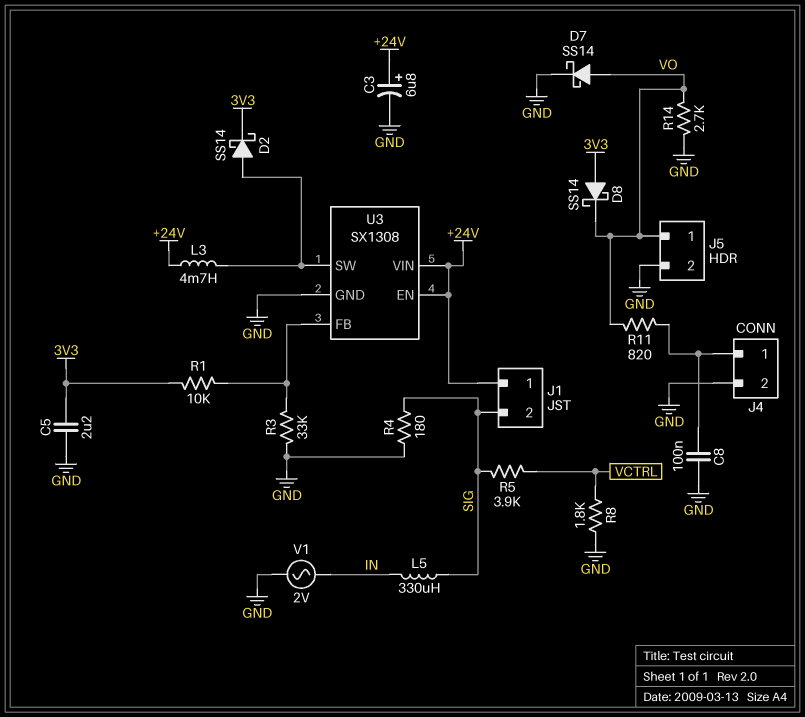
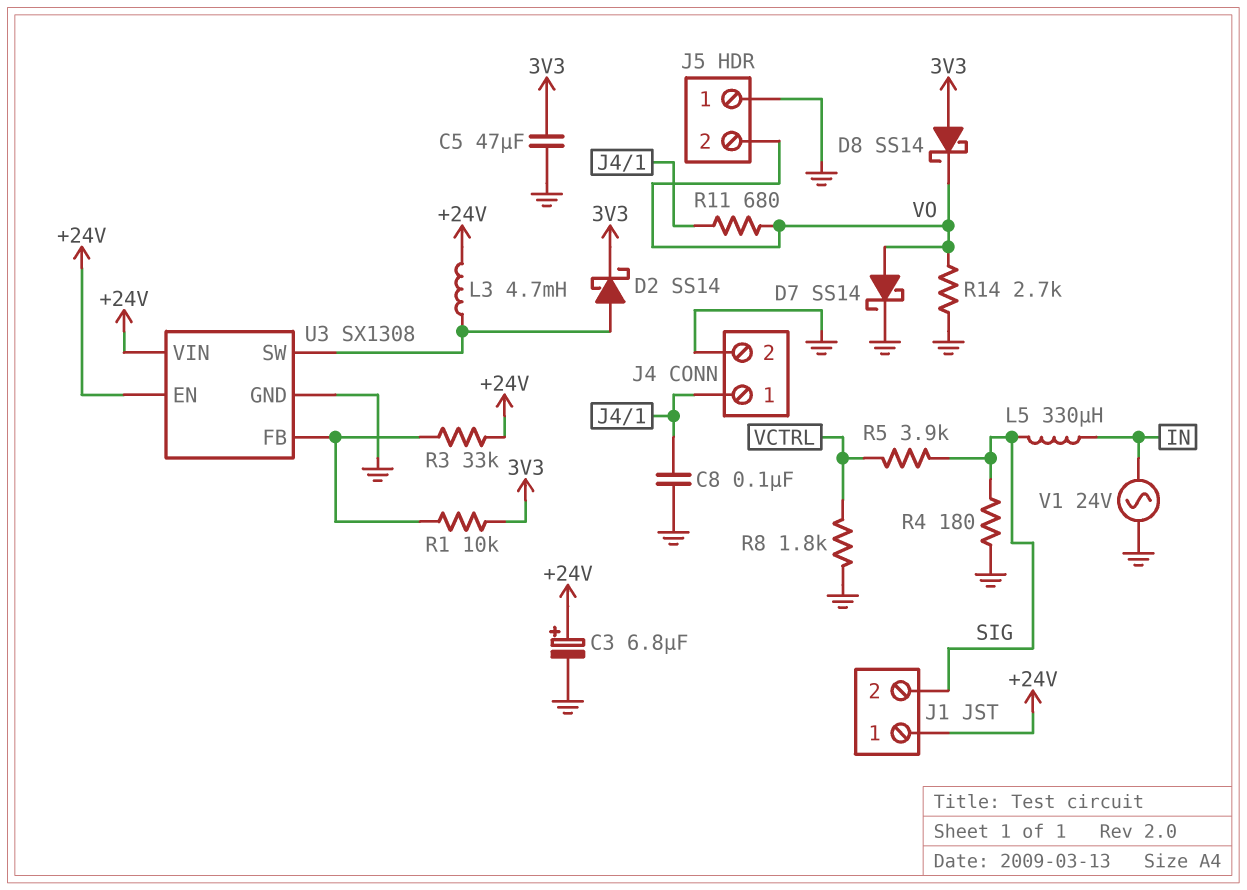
C5: 2.2uF (3V3, GND) -> 47uF (3V3, GND)
J5 pin 1: VO -> GND
J5 pin 2: GND -> VO
R3: 33k (GND, U3/FB) -> 33k (+24V, U3/FB)
R11: 820 (J4/1, VO) -> 680 (J4/1, VO)
V1: AC 2V (GND, IN) -> AC 24V (GND, IN)

